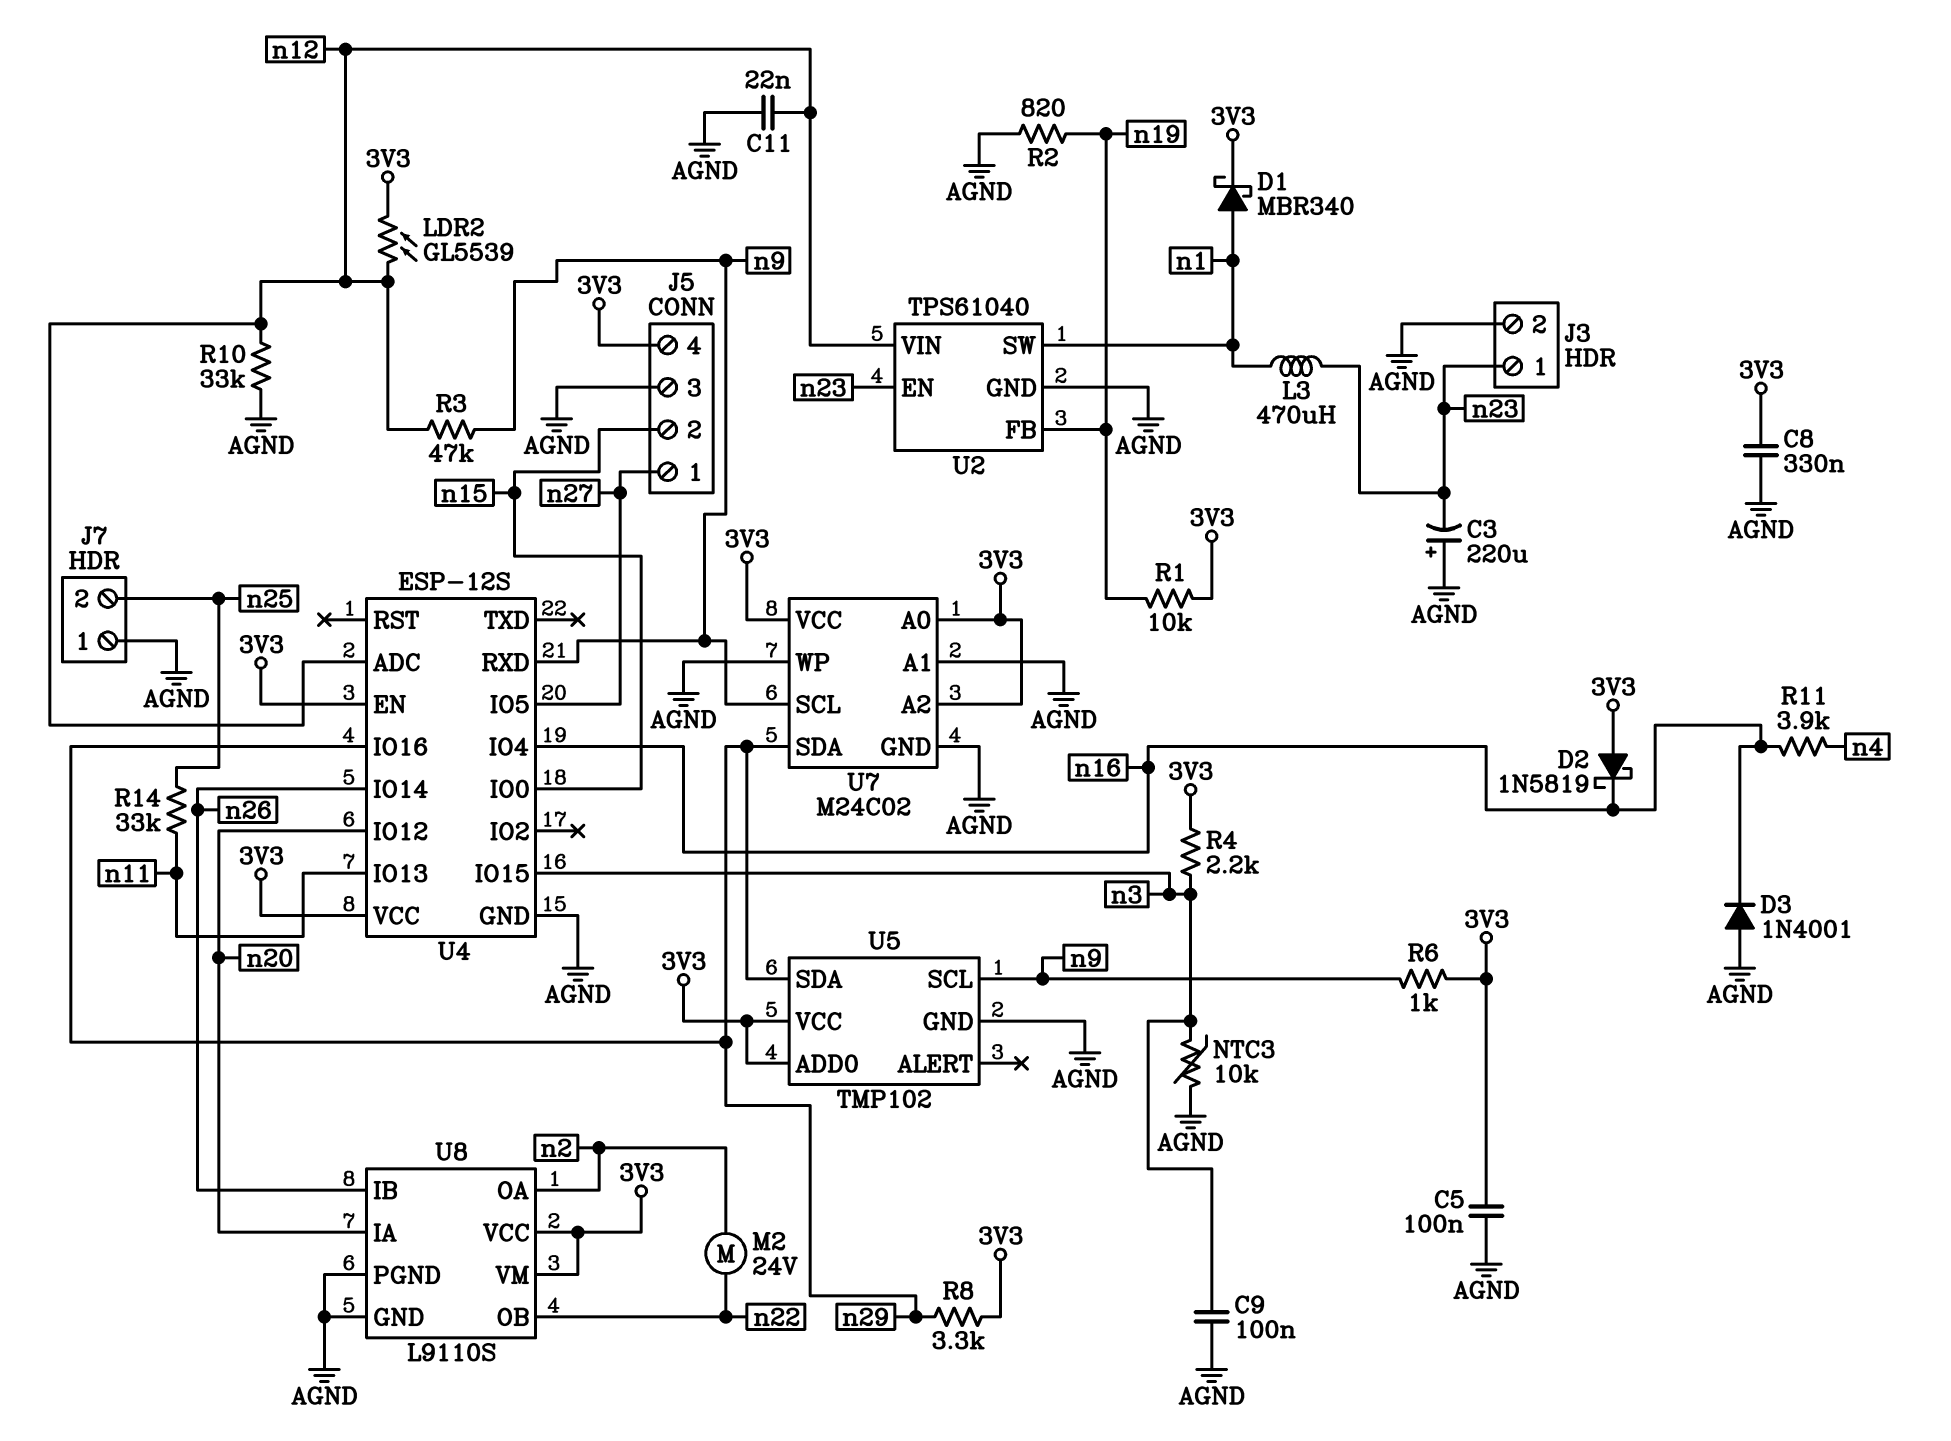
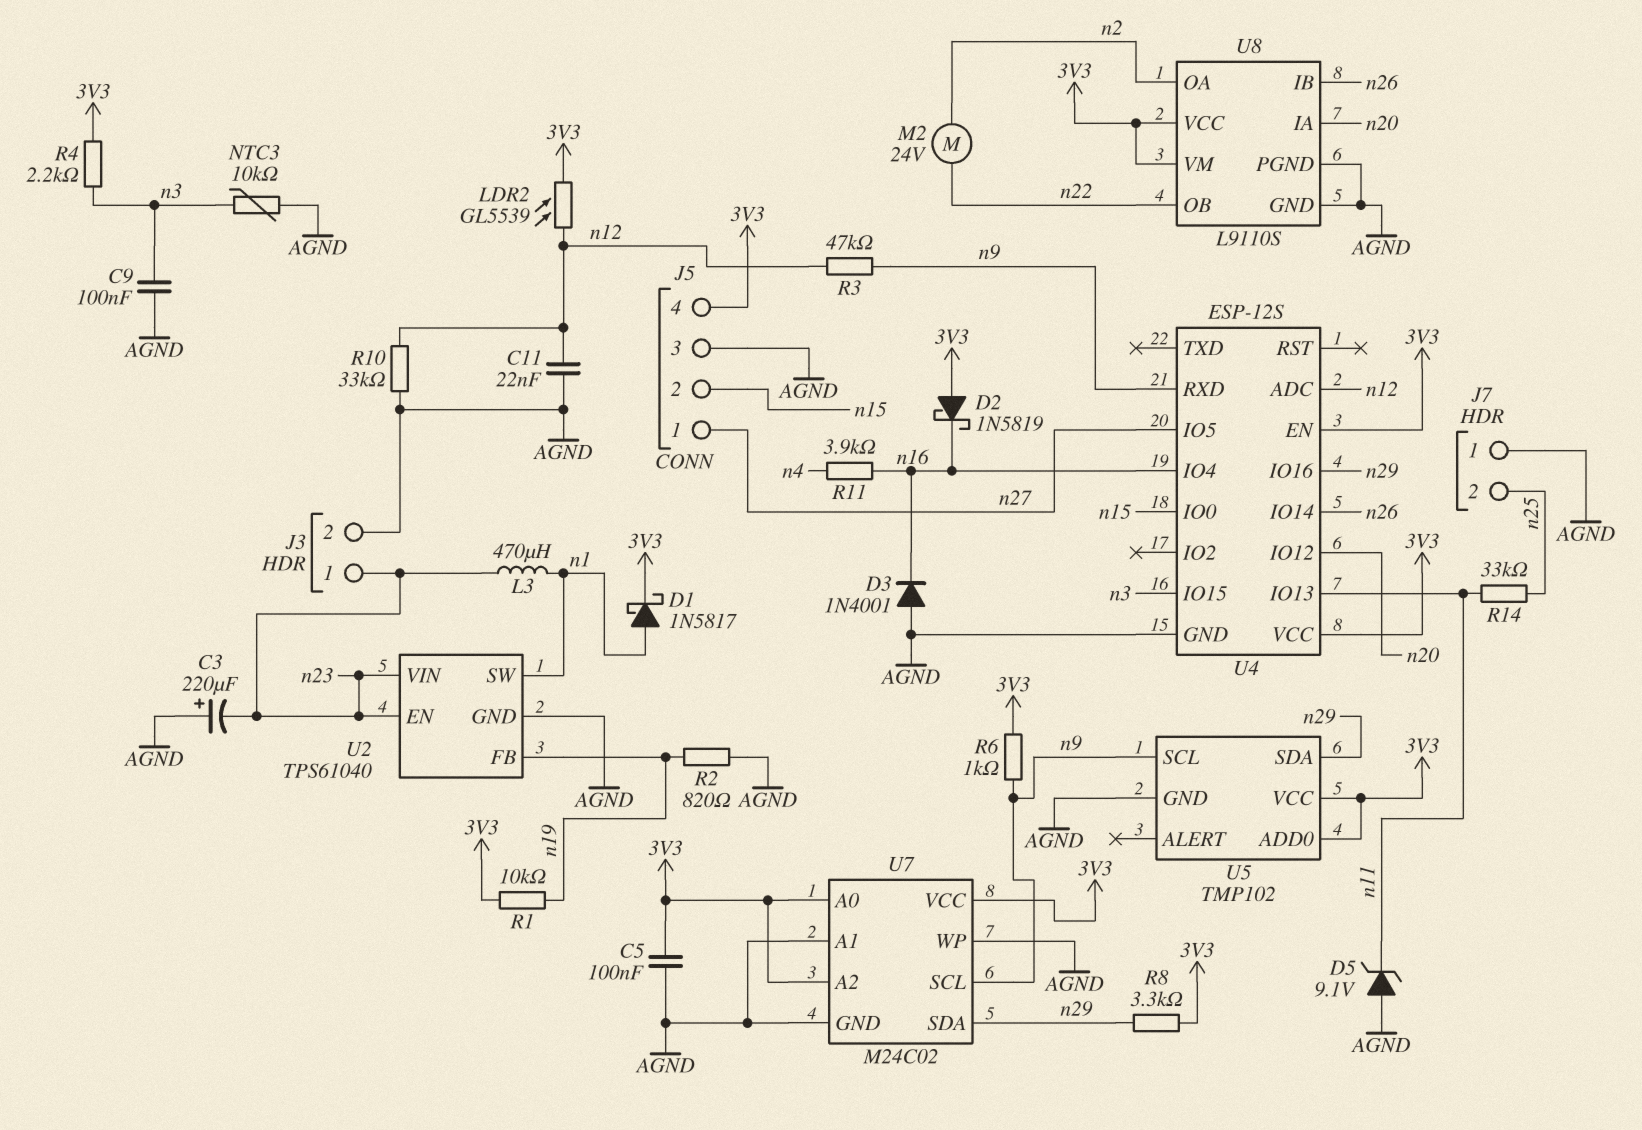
C8: 330nF (3V3, AGND) -> none
D1: schottky MBR340 (A n1, K 3V3) -> schottky 1N5817 (A n1, K 3V3)
D5: none -> zener 9.1V (A AGND, K n11)
U2 pin VIN: n12 -> n23

